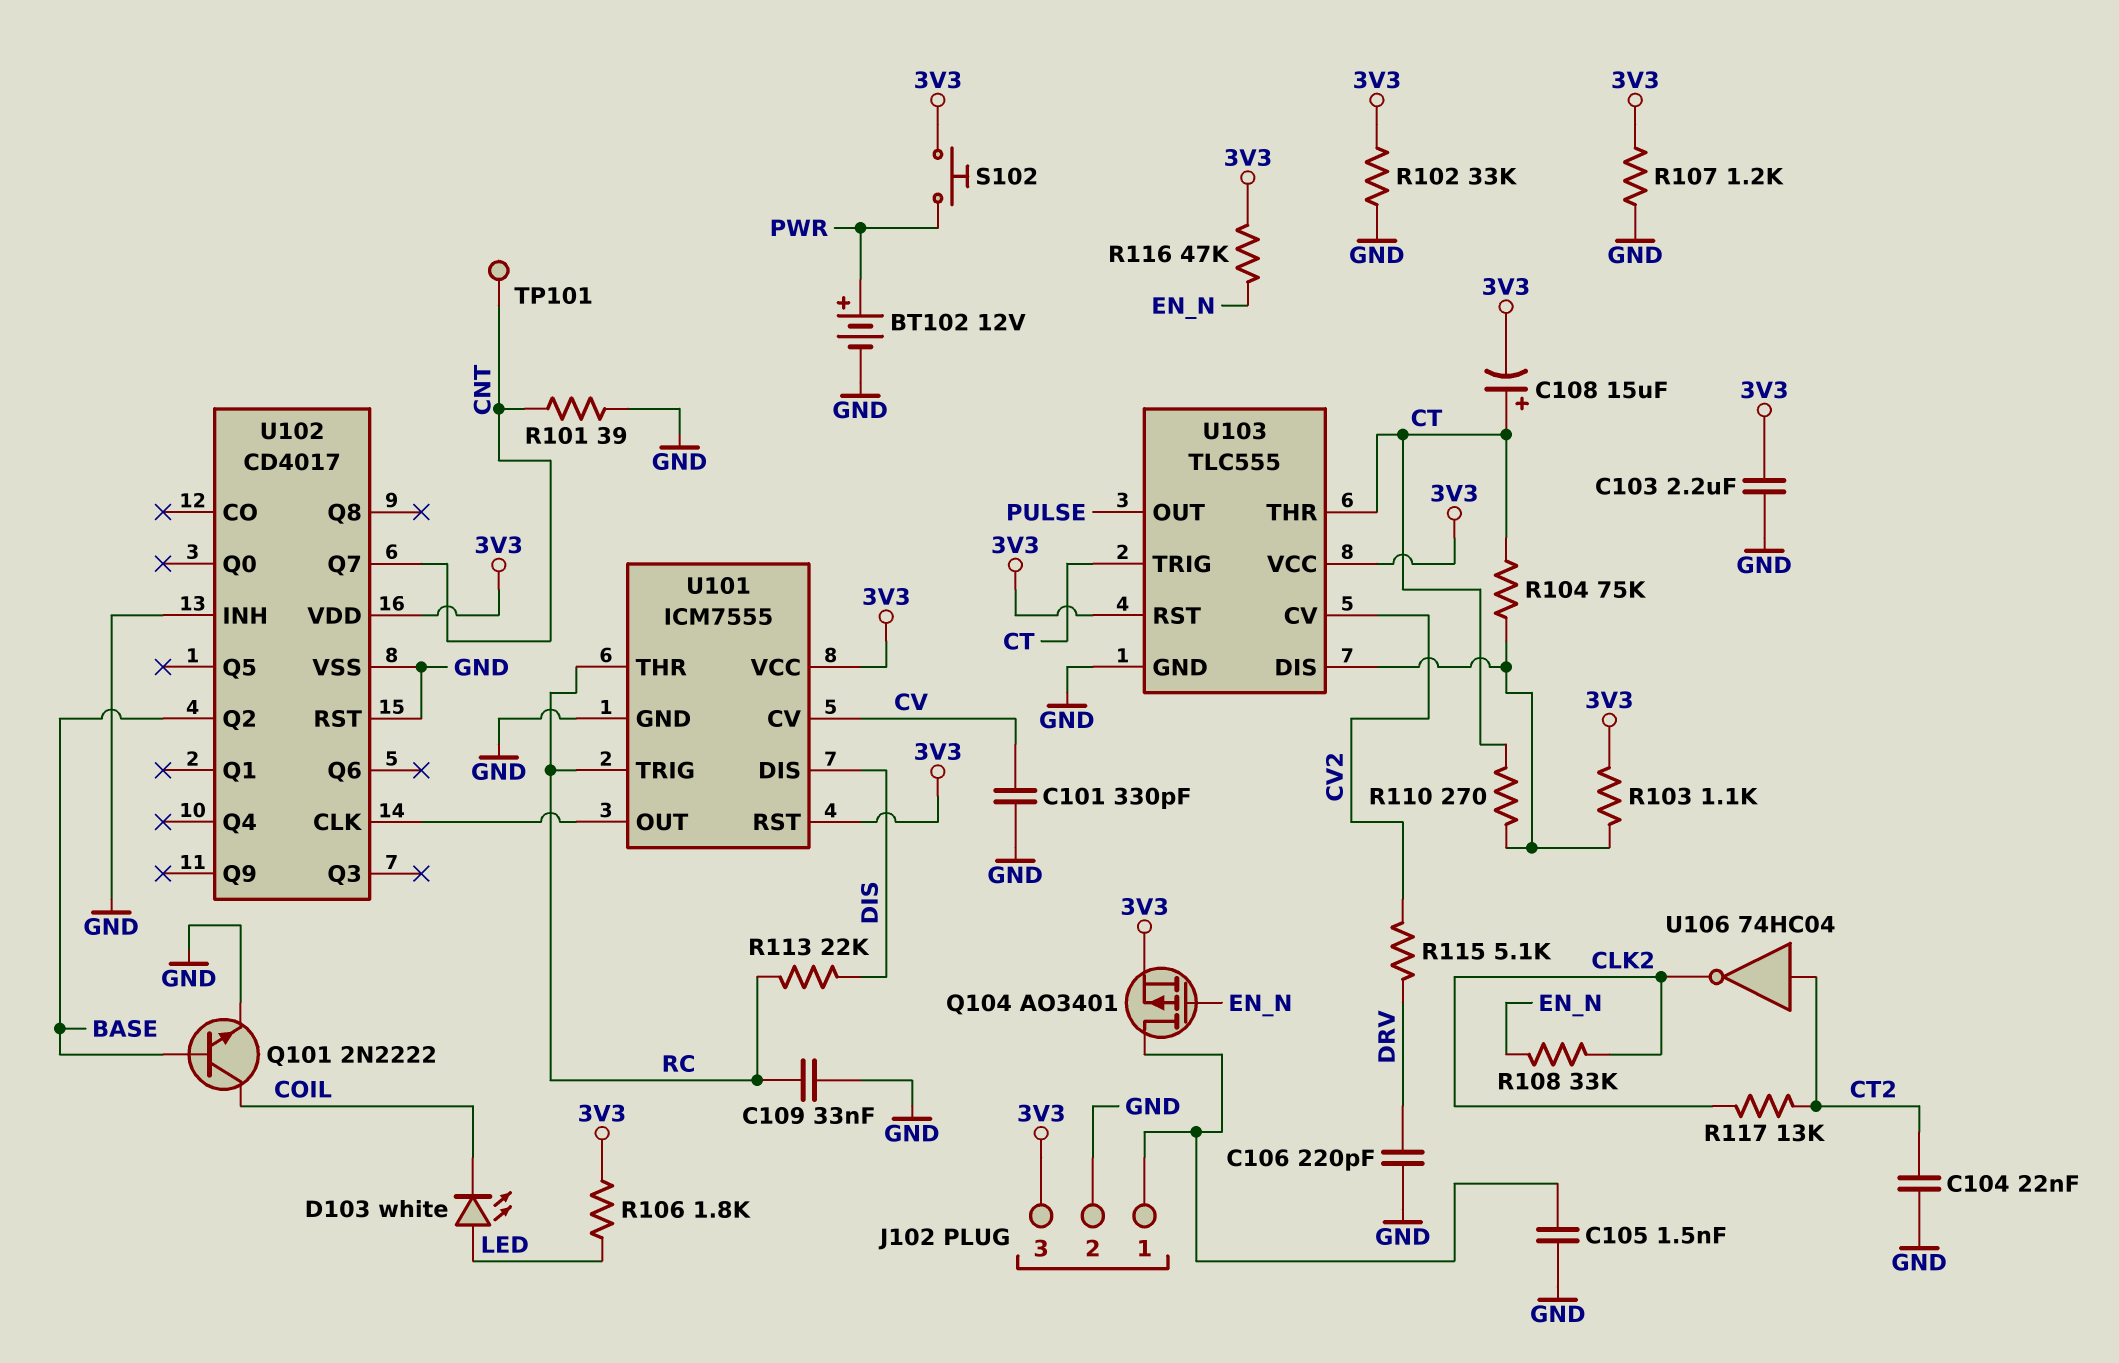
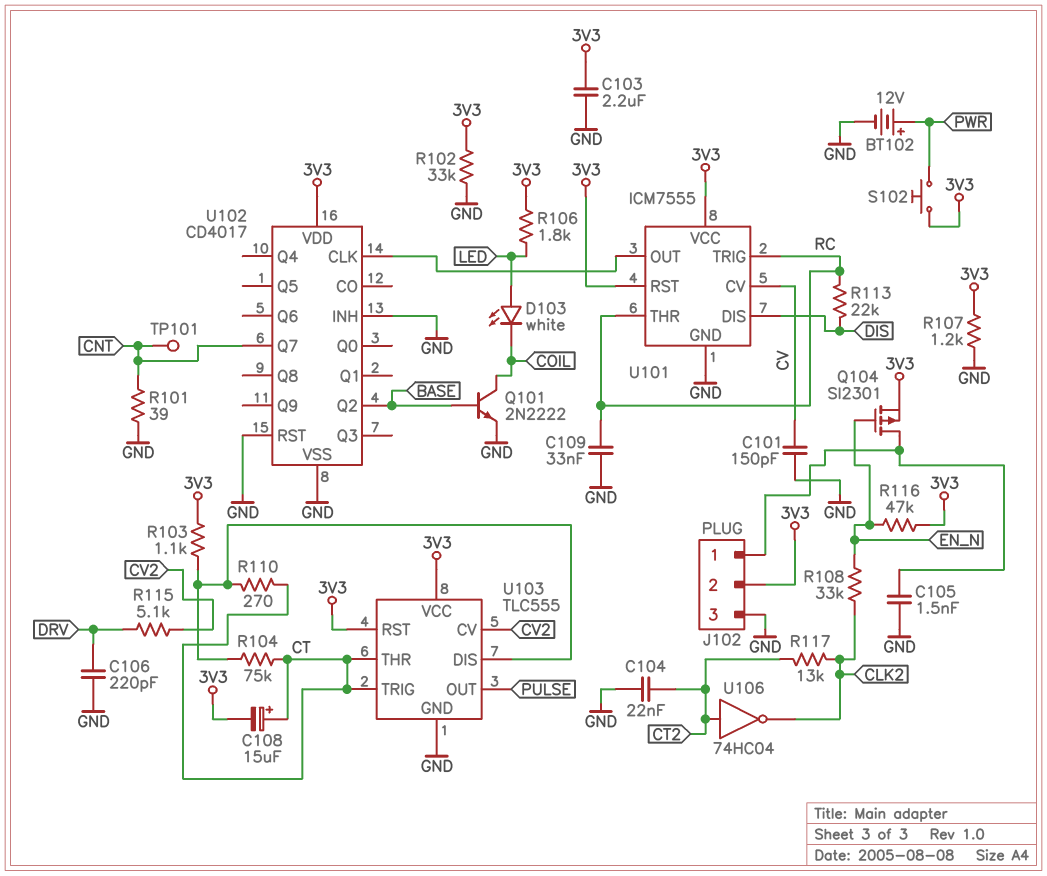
C101: 330pF (CV, GND) -> 150pF (CV, GND)
J102 pin 2: GND -> 3V3
J102 pin 3: 3V3 -> GND
Q104: PMOS AO3401 (G EN_N, D J102/1, S 3V3) -> PMOS SI2301 (G EN_N, D J102/1, S 3V3)

